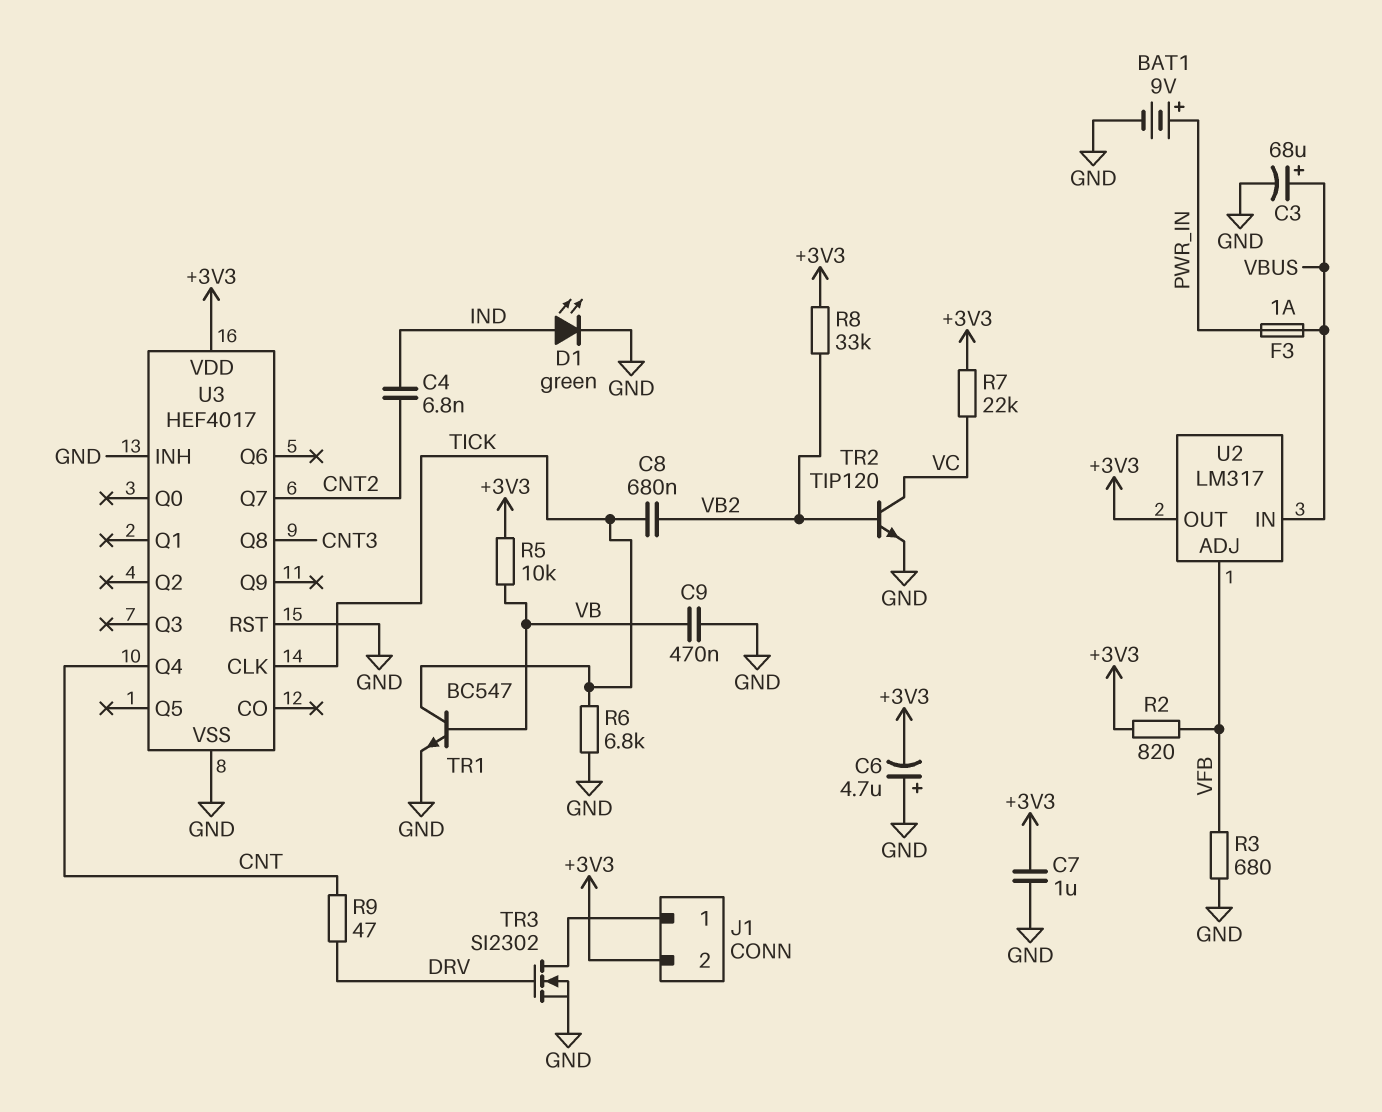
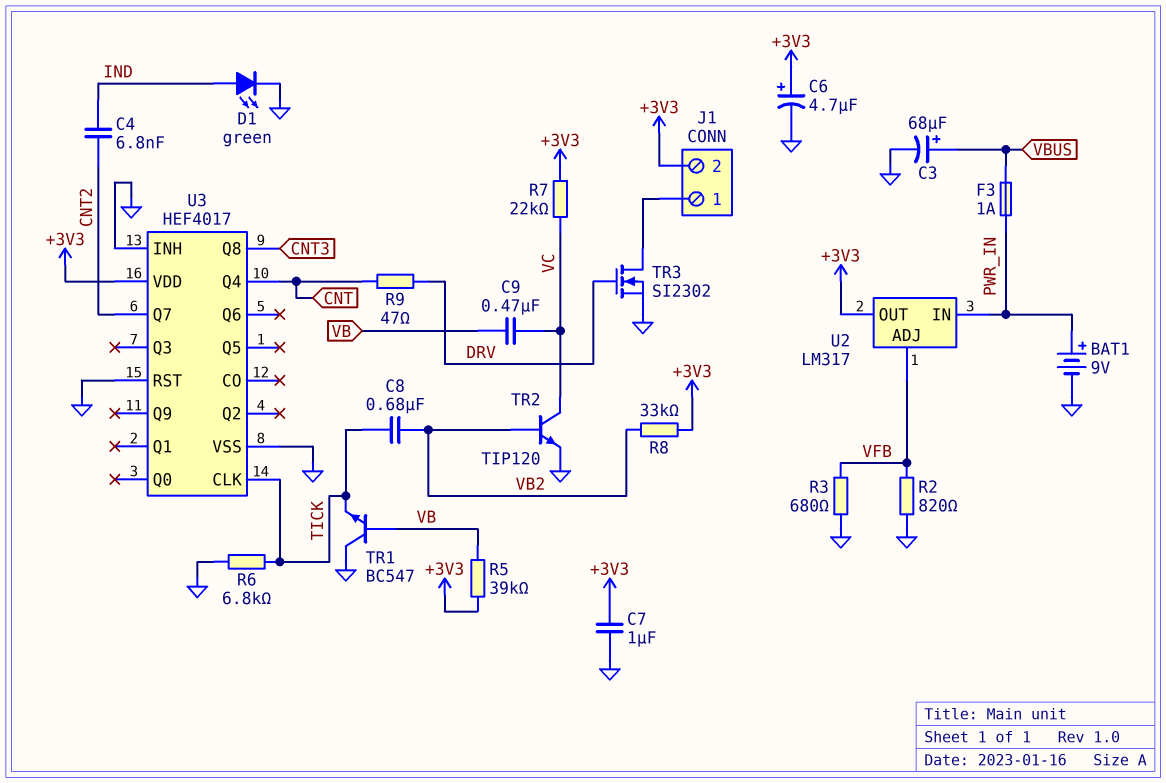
C6: 4.7uF (plus GND, minus +3V3) -> 4.7uF (plus +3V3, minus GND)
C9: 470nF (GND, VB) -> 470nF (VB, VC)
R2: 820 (+3V3, VFB) -> 820 (GND, VFB)
R5: 10k (+3V3, VB) -> 39k (+3V3, VB)
TR1: NPN BC547 (B VB, C TICK, E GND) -> NPN BC547 (B VB, C GND, E TICK)
U2 pin IN: VBUS -> PWR_IN

